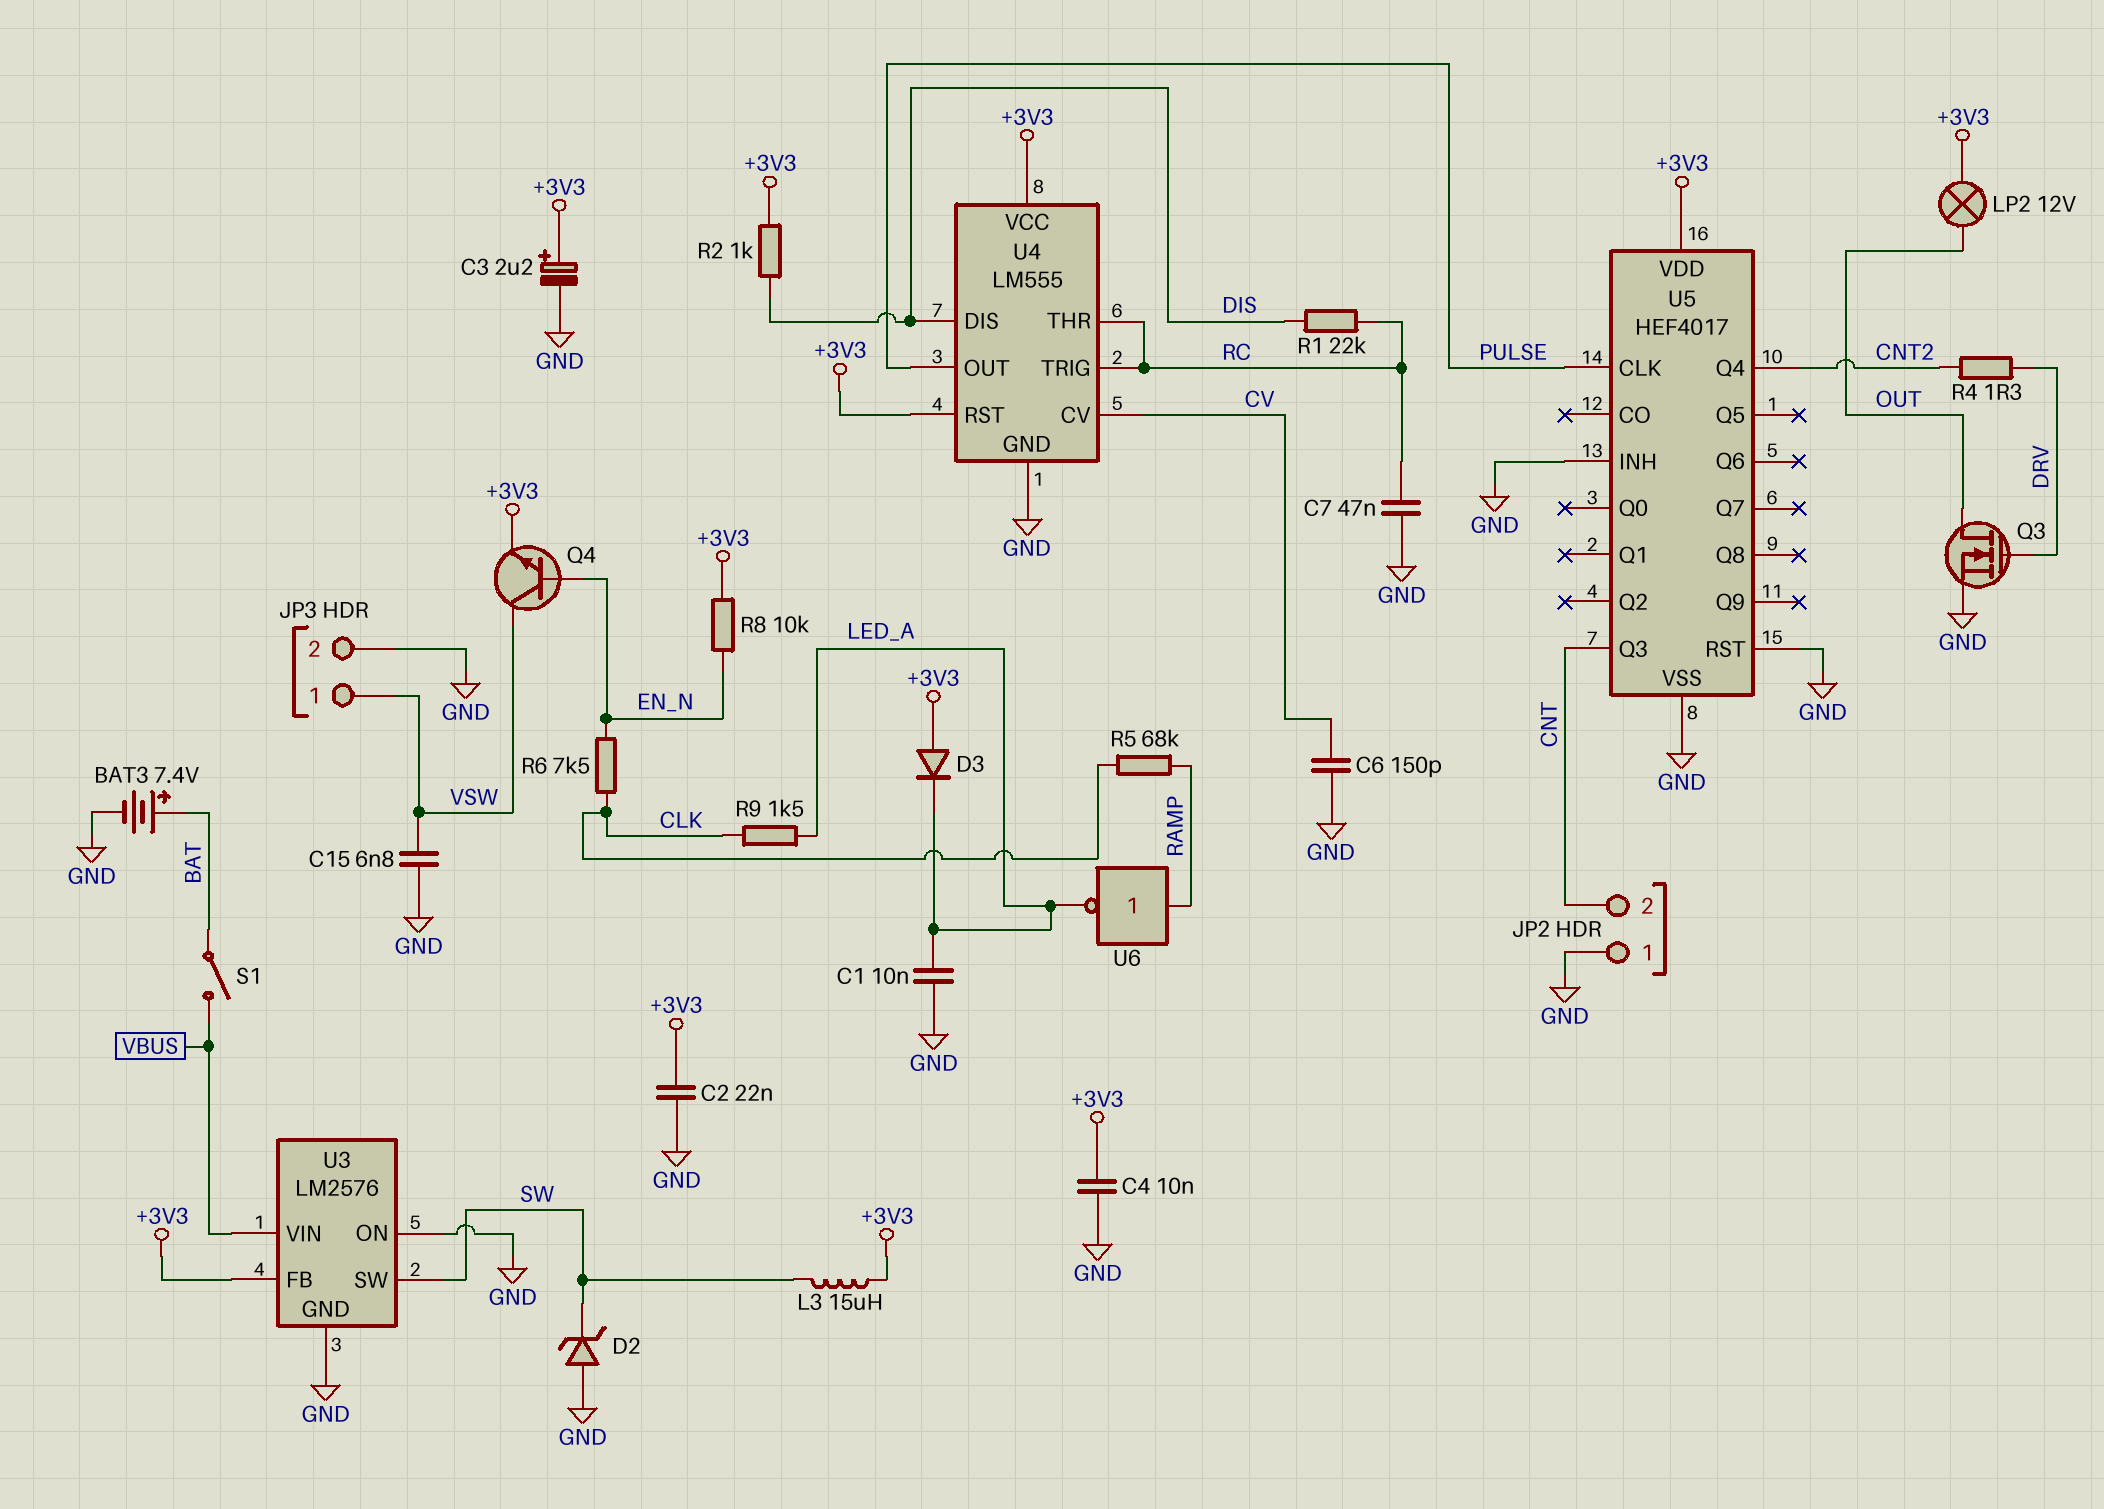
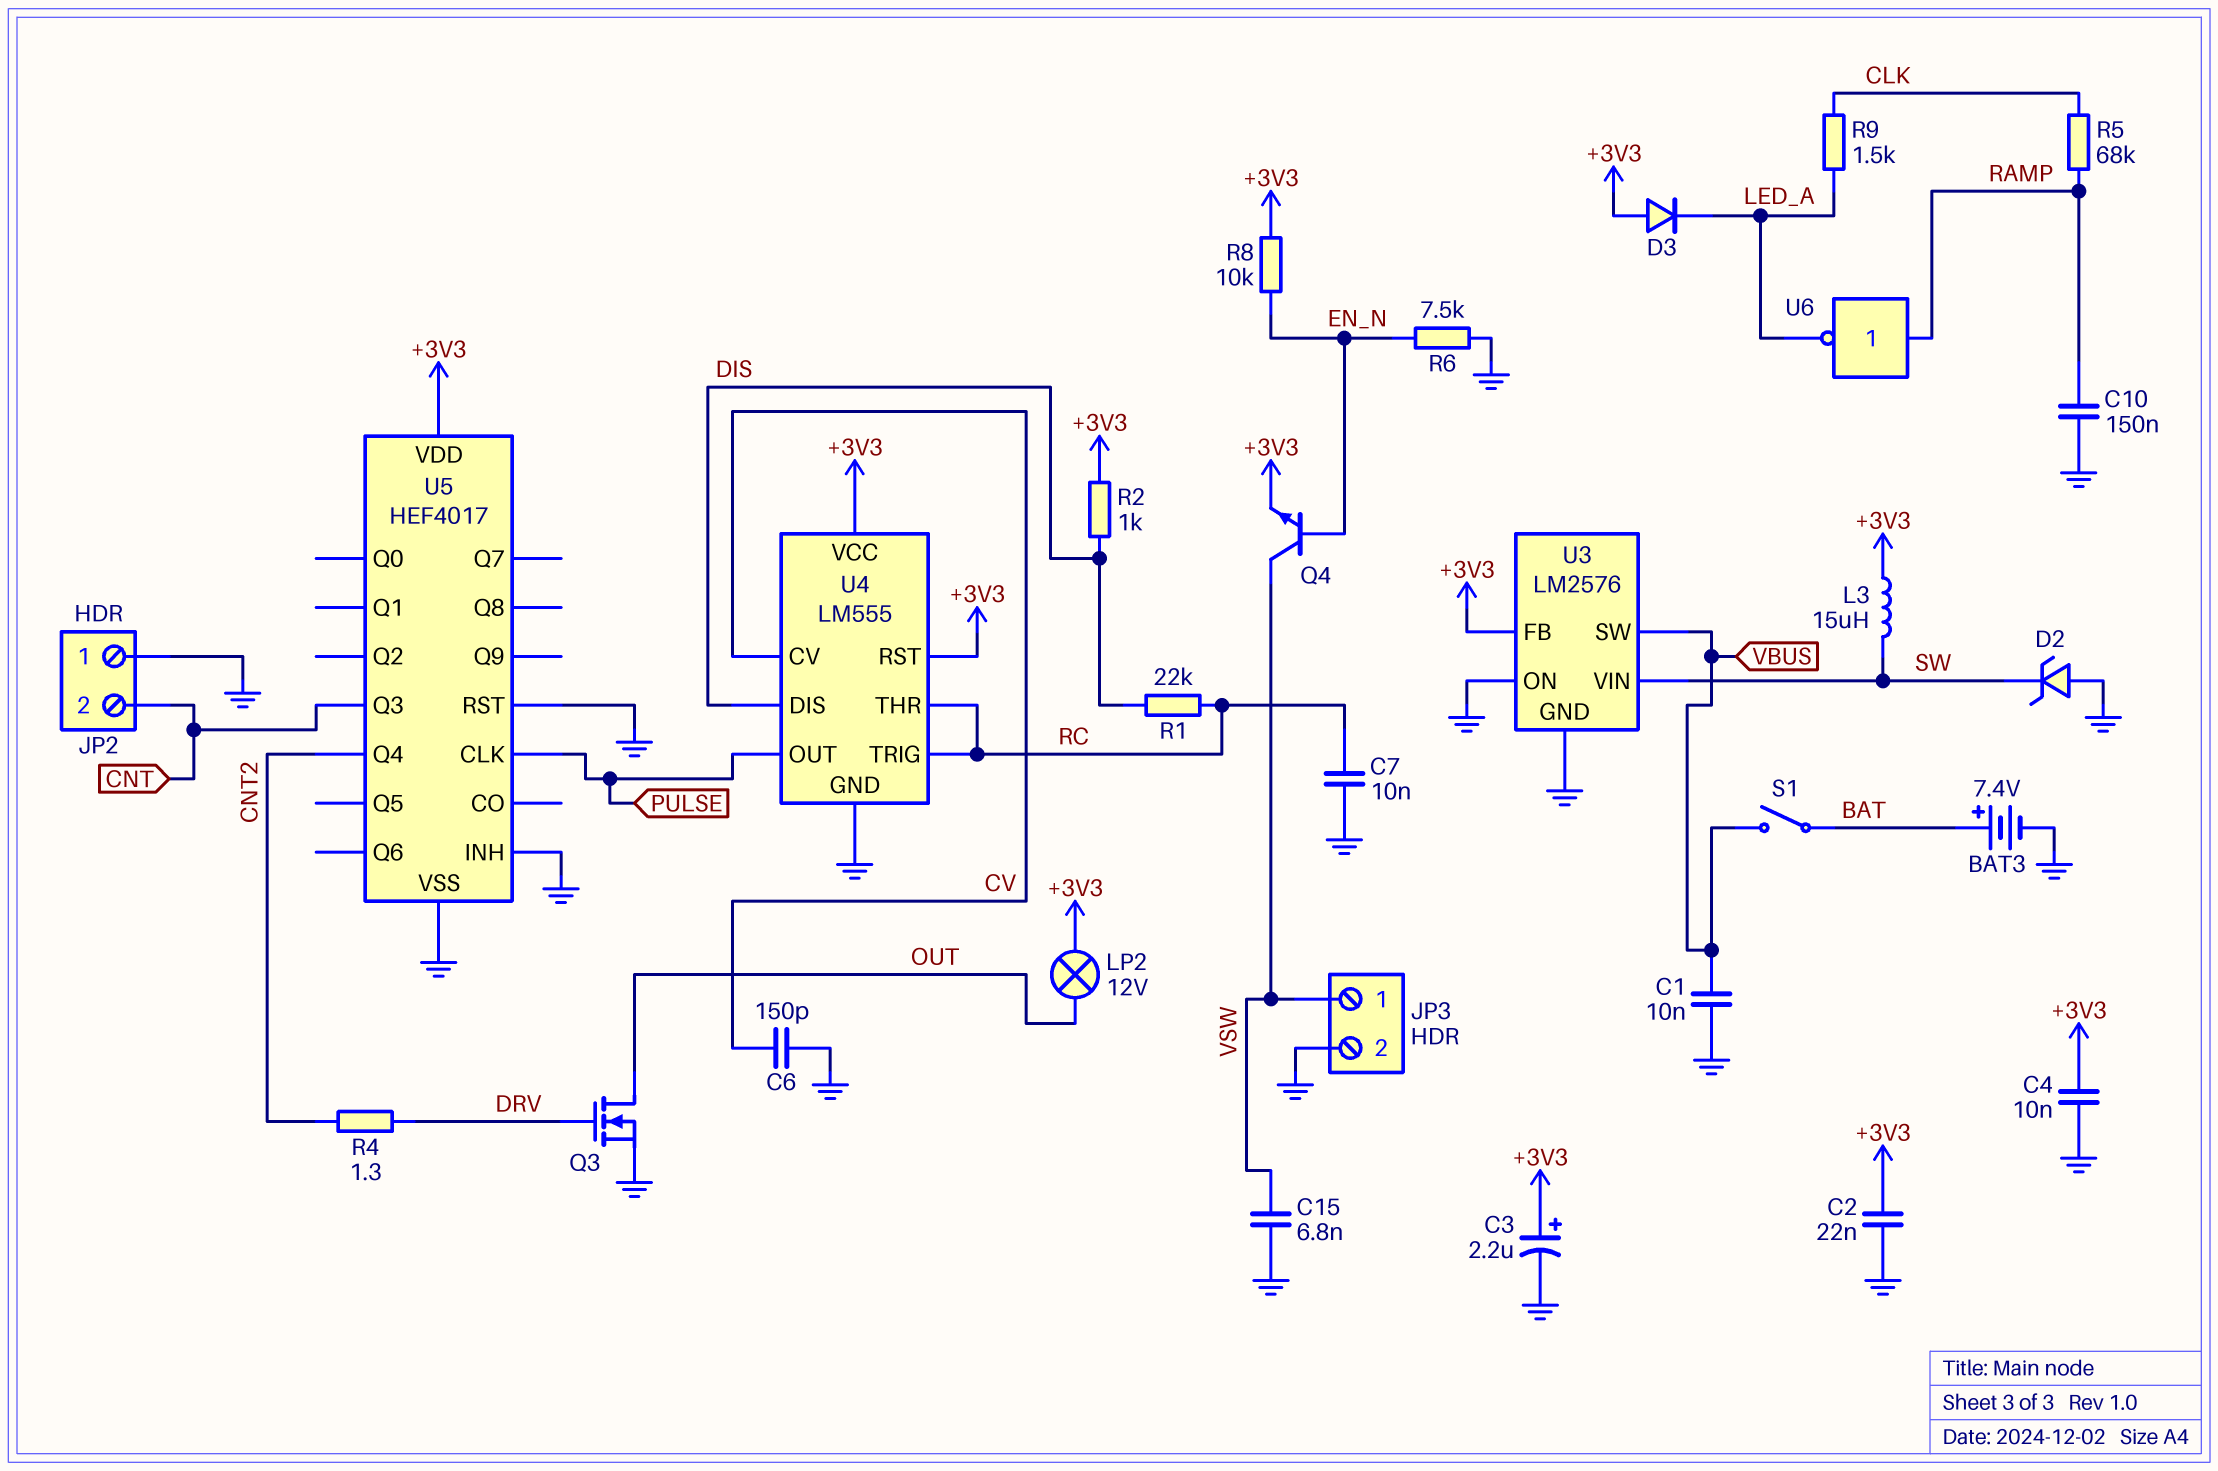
C1: 10nF (GND, LED_A) -> 10nF (GND, VBUS)
C7: 47nF (GND, RC) -> 10nF (GND, RC)
C10: none -> 150nF (GND, RAMP)
R6: 7.5k (CLK, EN_N) -> 7.5k (EN_N, GND)
U3 pin SW: SW -> VBUS
U3 pin VIN: VBUS -> SW

